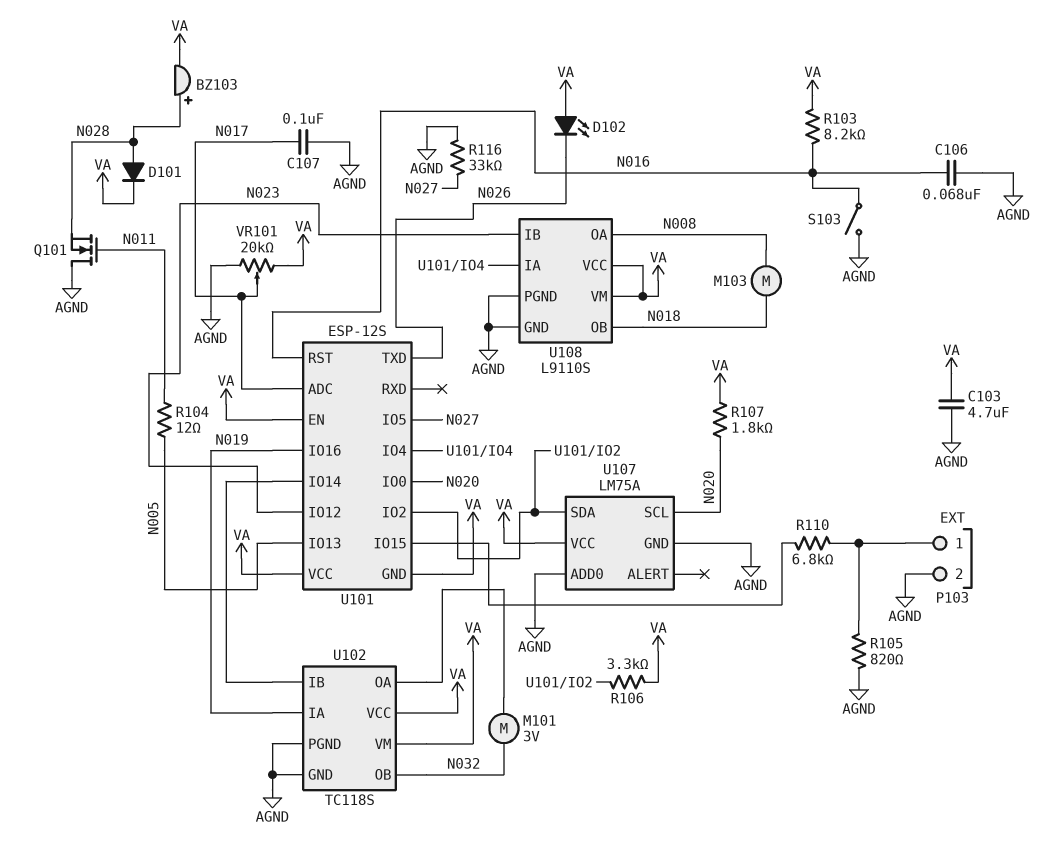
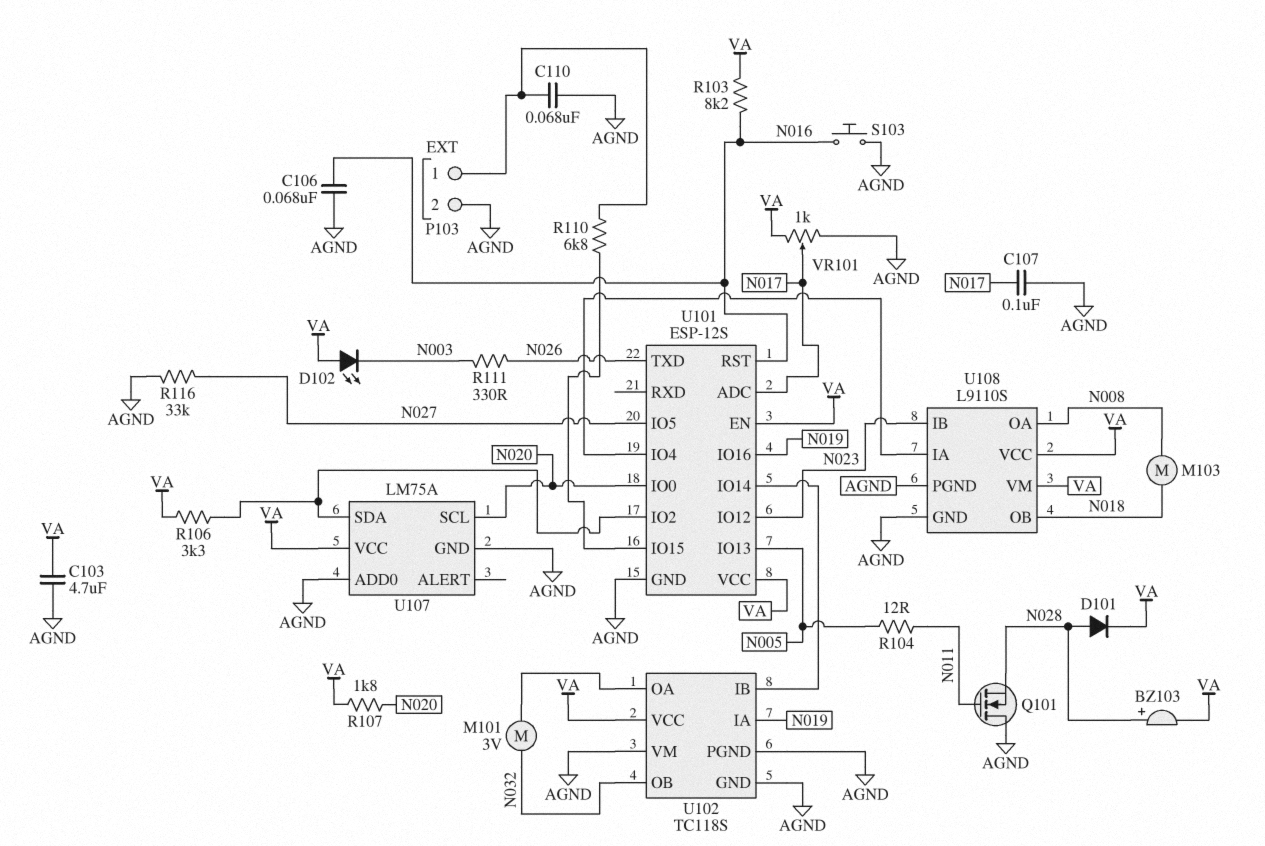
C110: none -> 68nF (AGND, P103/1)
D102: LED (A VA, K N026) -> LED (A VA, K N003)
R105: 820 (AGND, P103/1) -> none
R111: none -> 330 (N003, N026)
S103: switch (AGND, N016) -> button (AGND, N016)
U101 pin GND: VA -> AGND
U102 pin VM: VA -> AGND
VR101: 20k (AGND, VA, wiper N017) -> 1k (AGND, VA, wiper N017)

